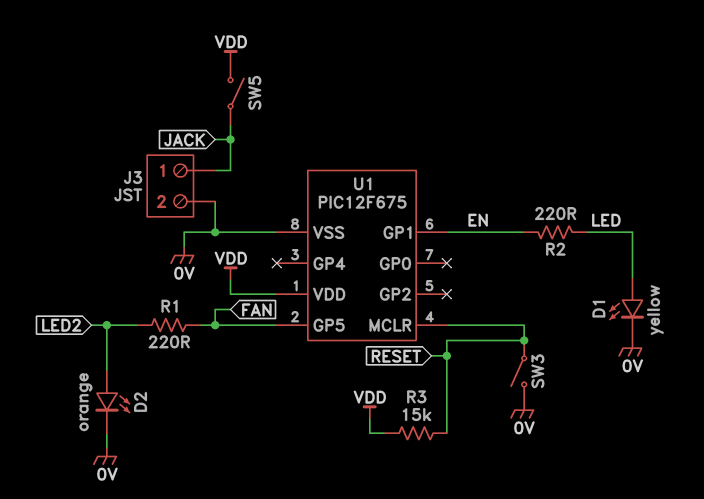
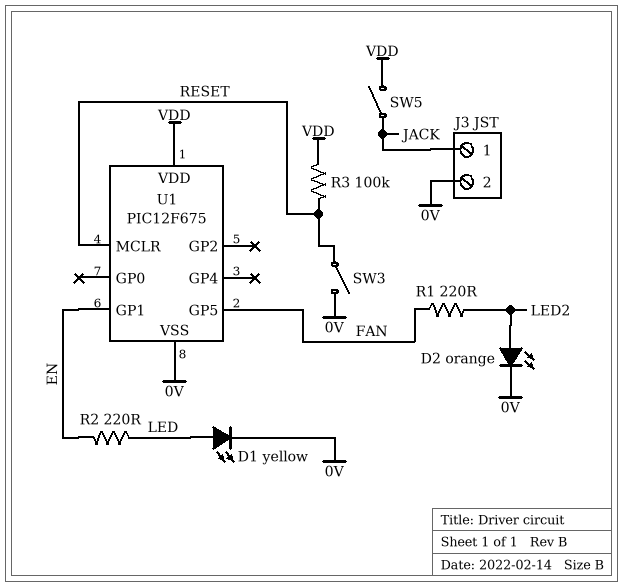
R3: 15k (RESET, VDD) -> 100k (RESET, VDD)

